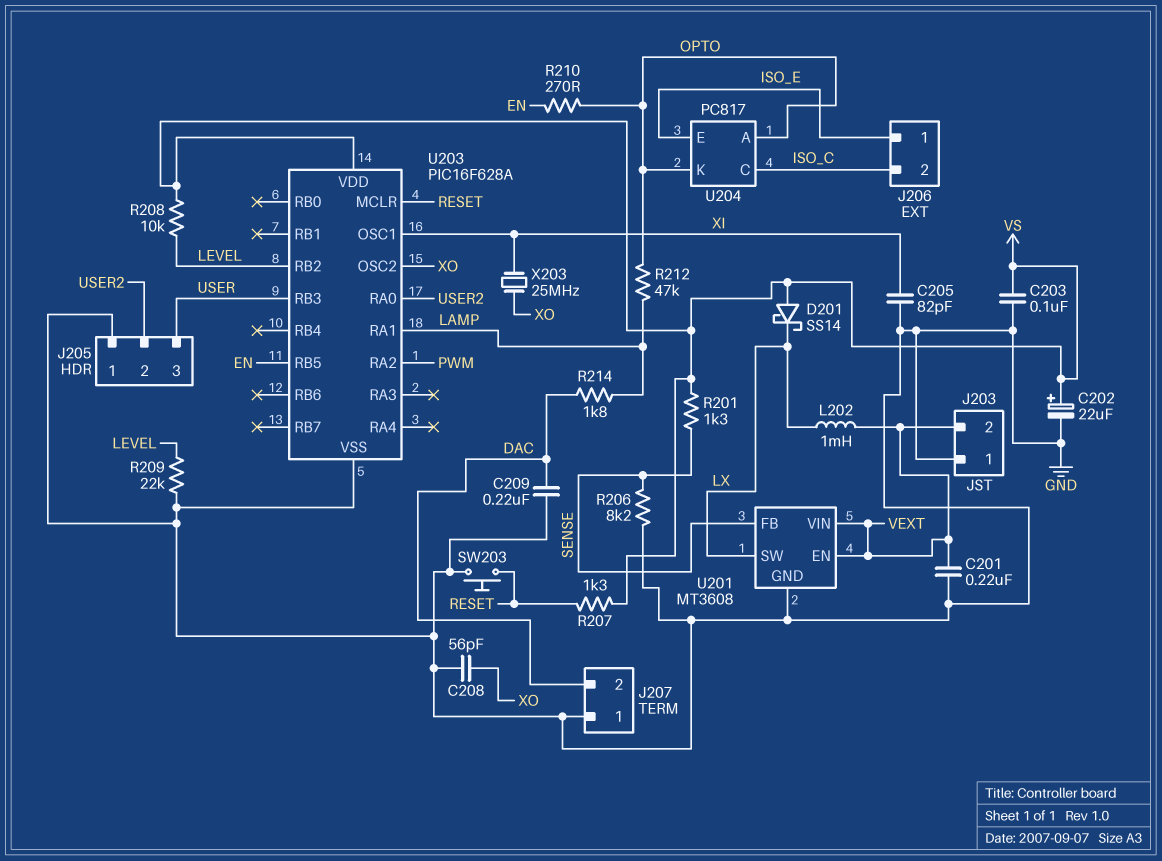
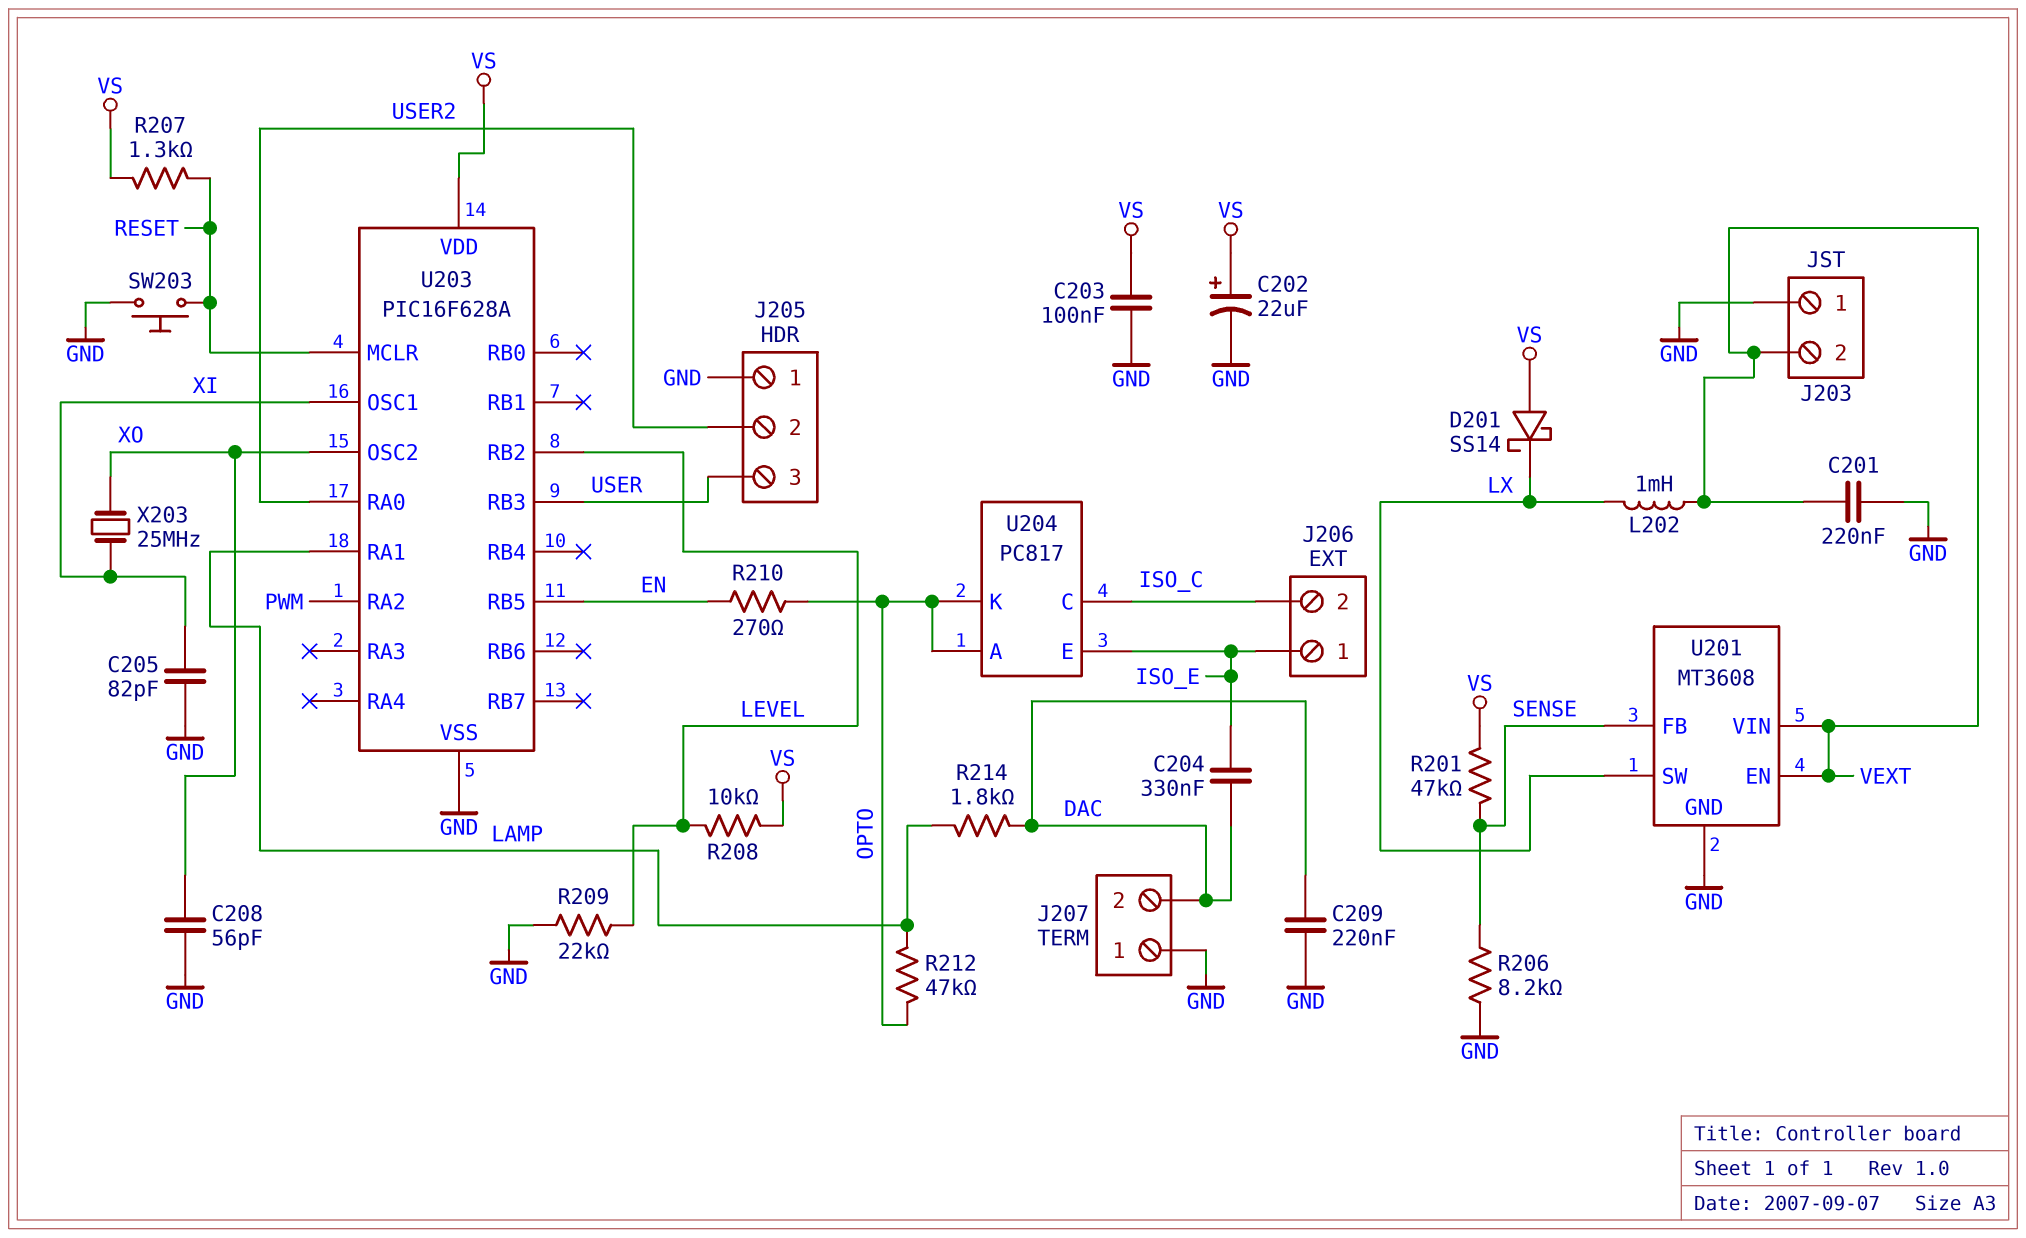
C204: none -> 330nF (DAC, ISO_E)
R201: 1.3k (SENSE, VS) -> 47k (SENSE, VS)

